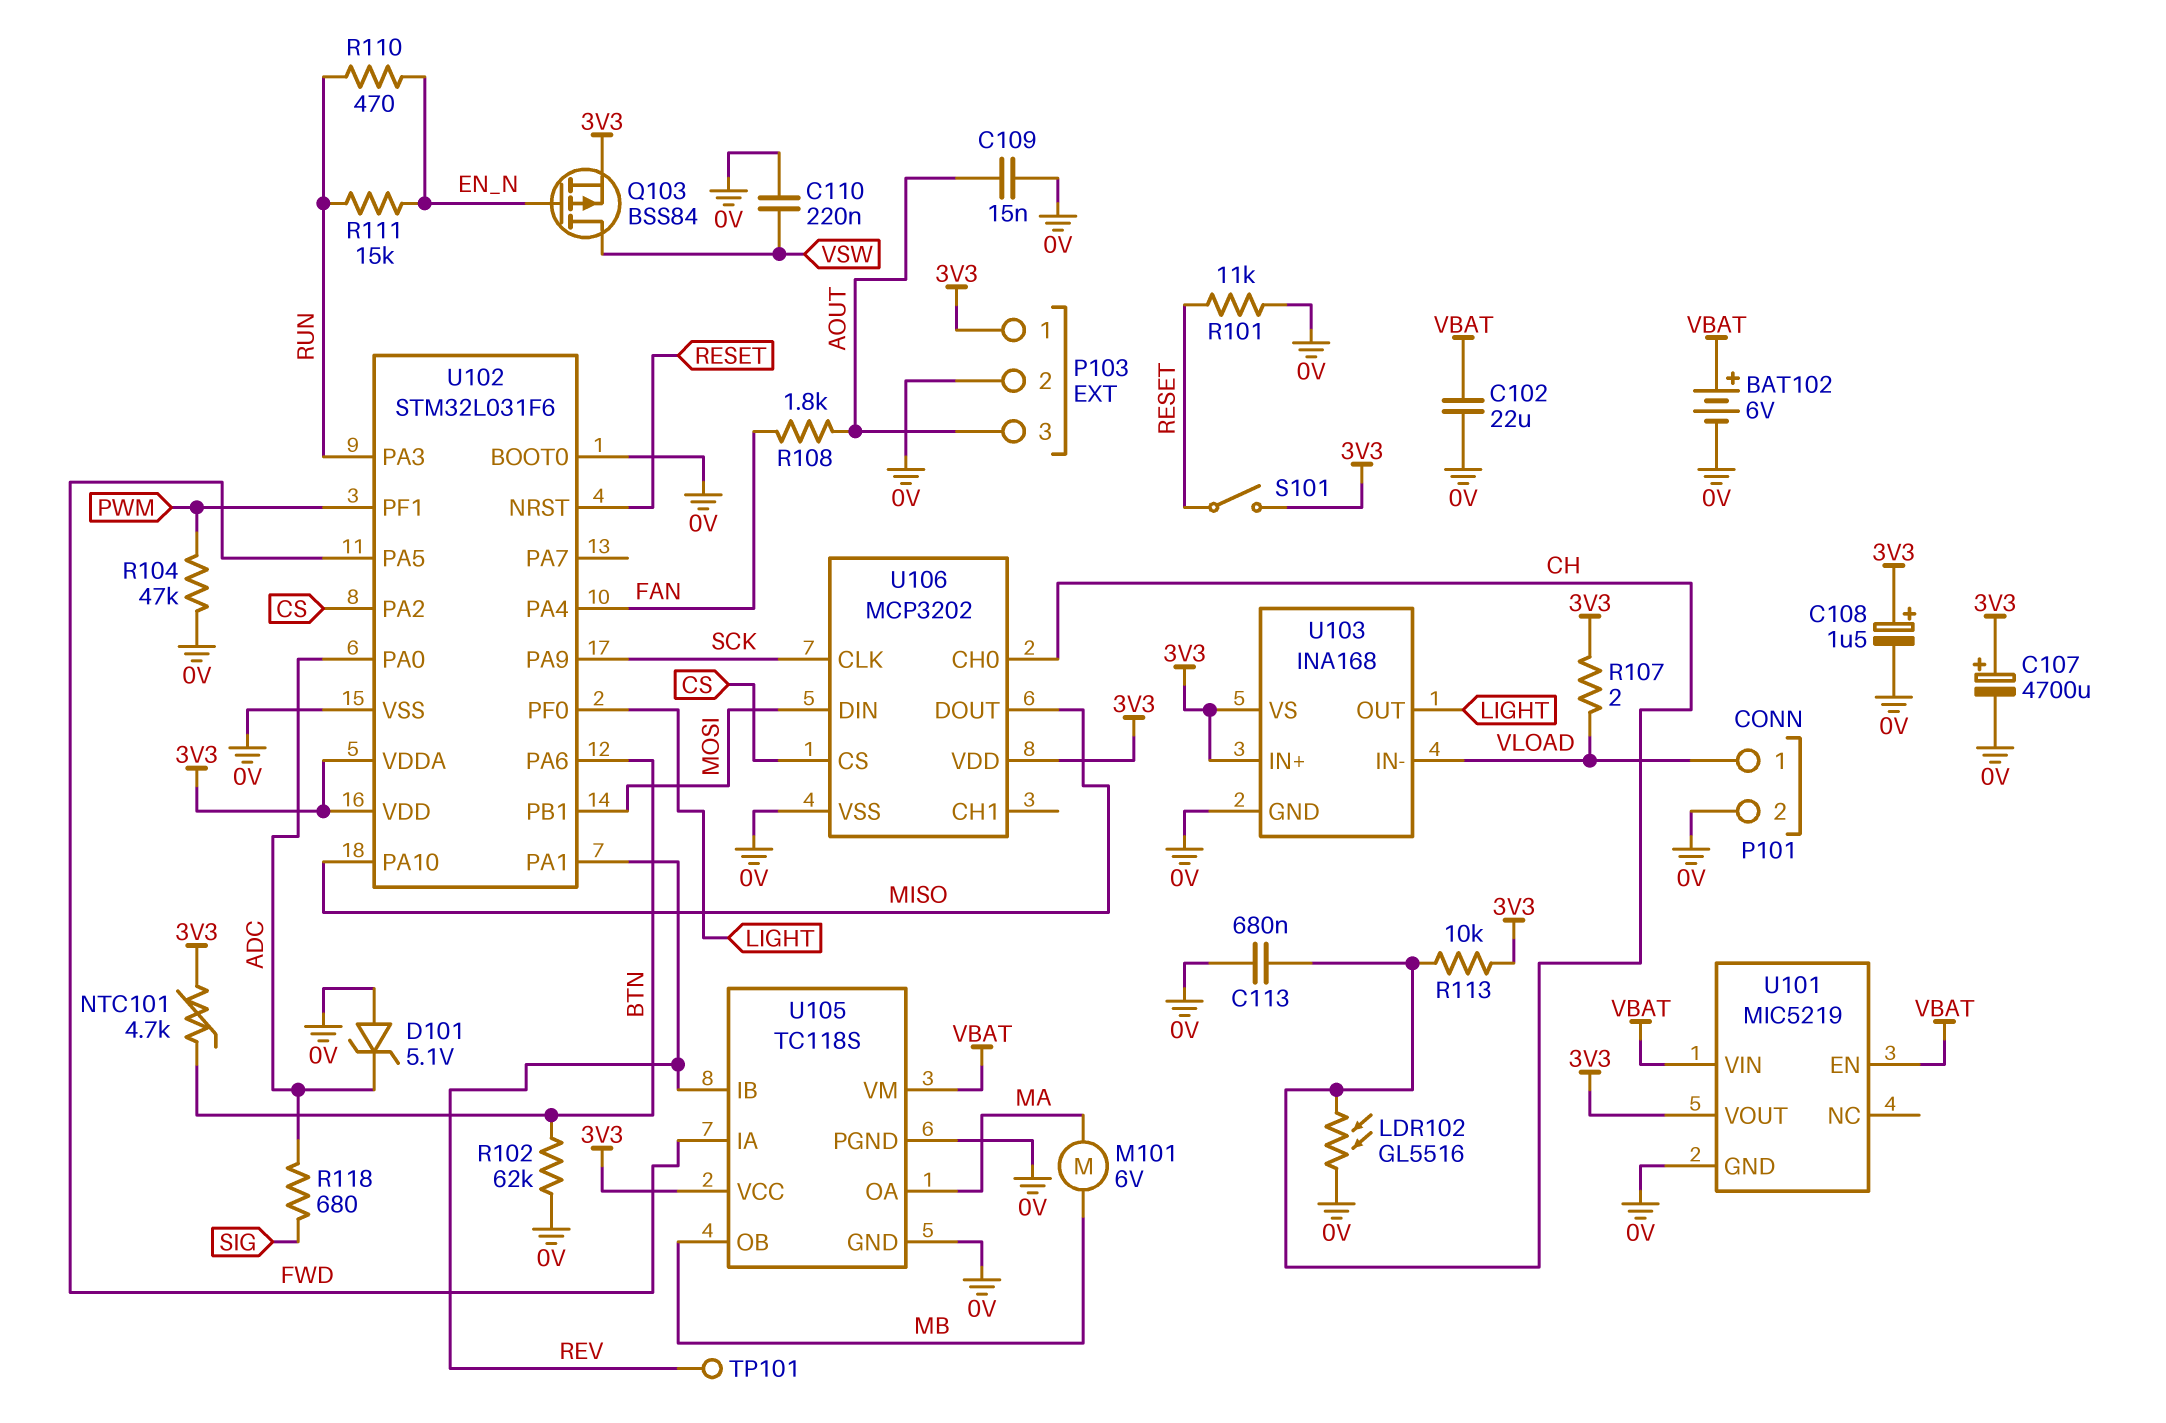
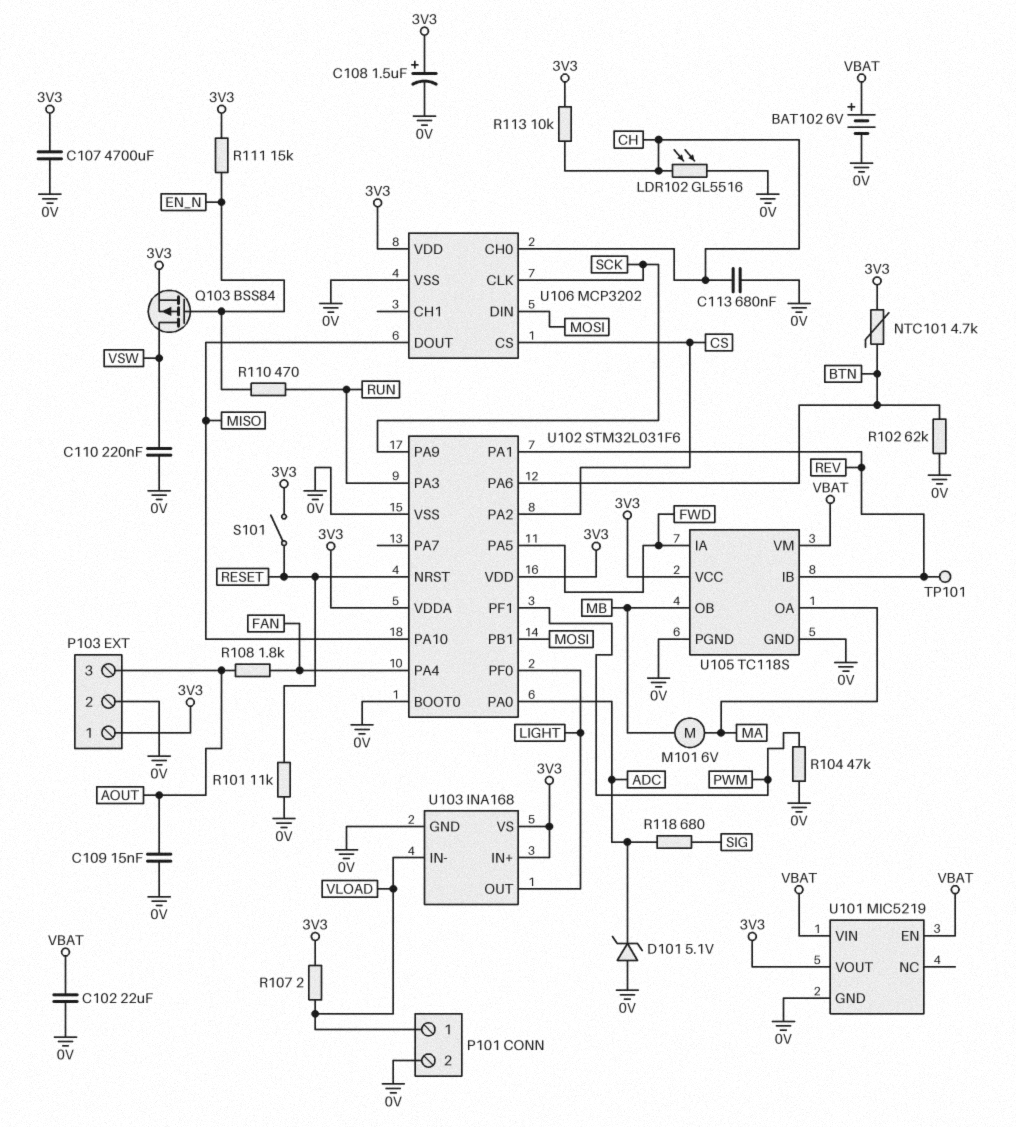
C107: 4700uF (plus 3V3, minus 0V) -> 4700uF (0V, 3V3)
R111: 15k (EN_N, RUN) -> 15k (3V3, EN_N)

